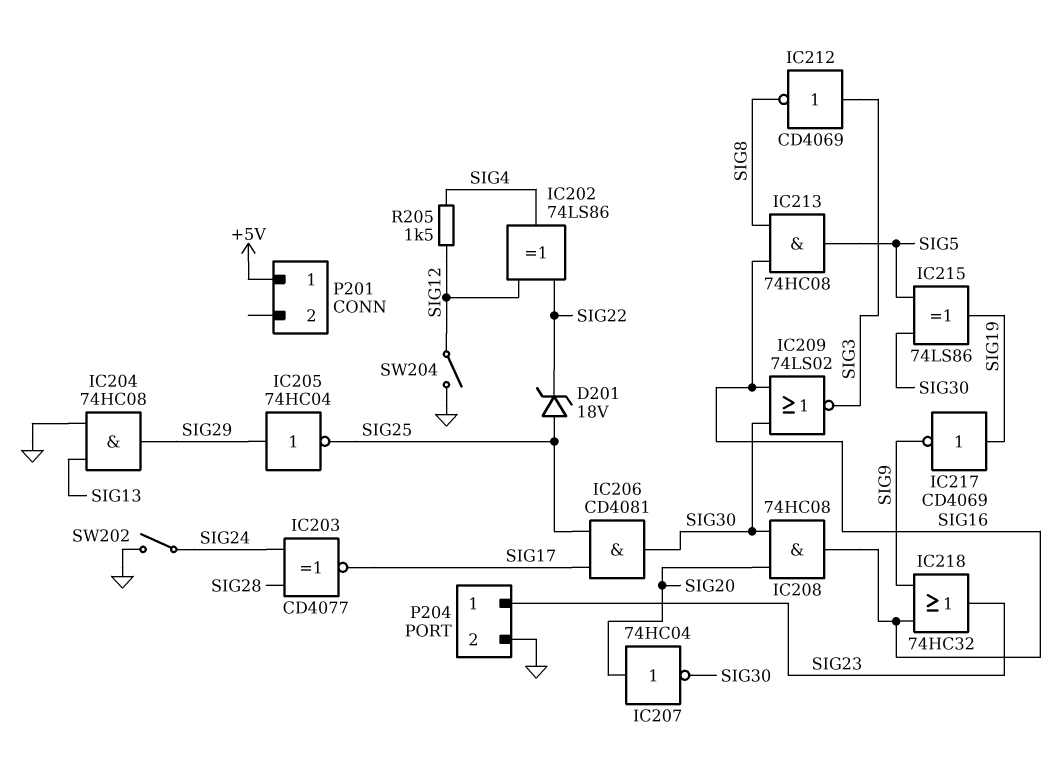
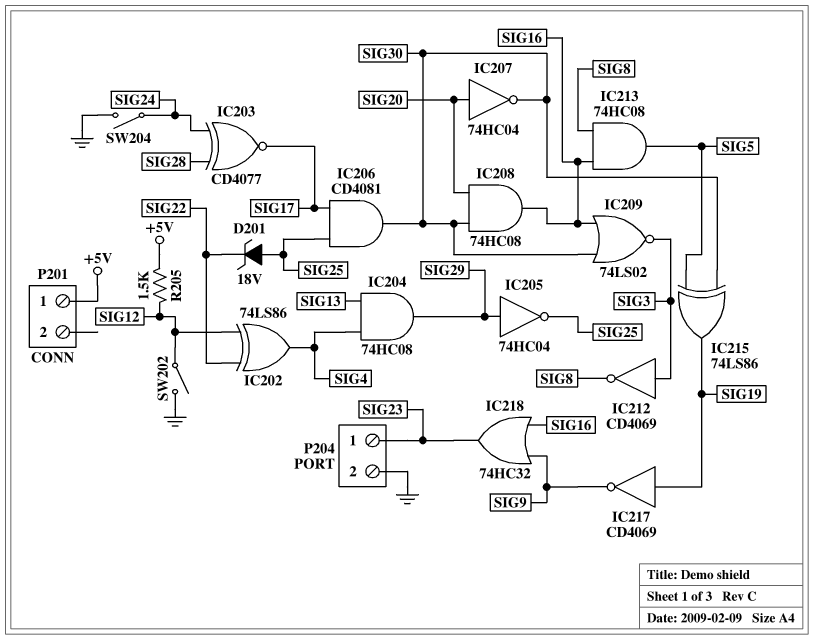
IC204: AND 74HC08 (in GND, in SIG13, out SIG29) -> AND 74HC08 (in SIG4, in SIG13, out SIG29)
R205: 1.5k (SIG4, SIG12) -> 1.5k (+5V, SIG12)
SW202: switch (GND, SIG24) -> switch (GND, SIG12)
SW204: switch (GND, SIG12) -> switch (GND, SIG24)

